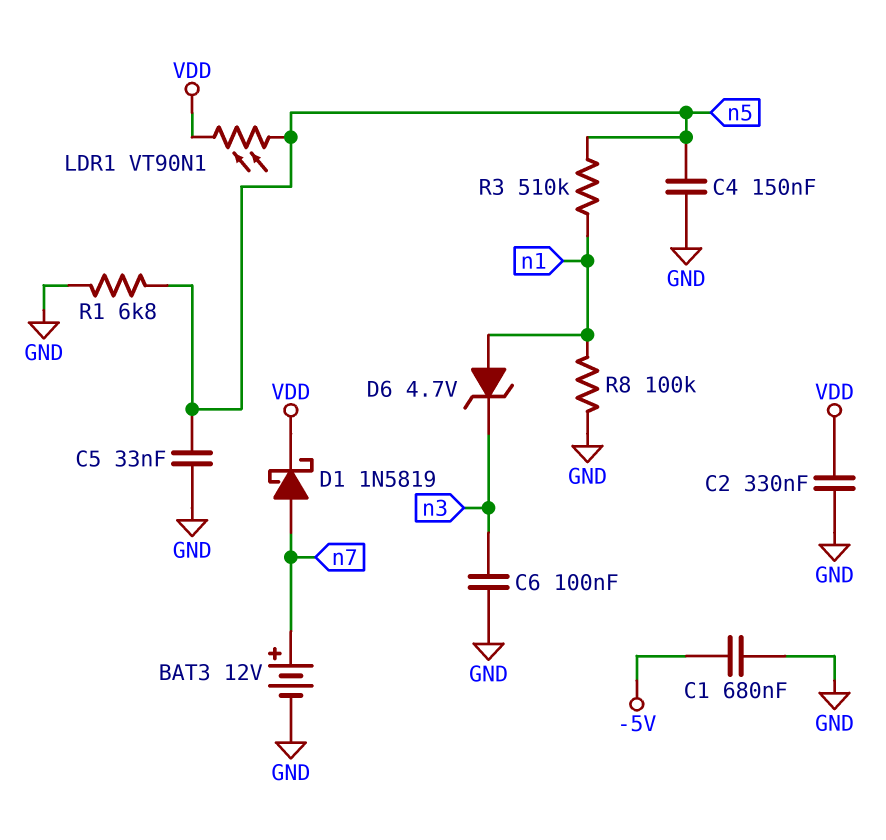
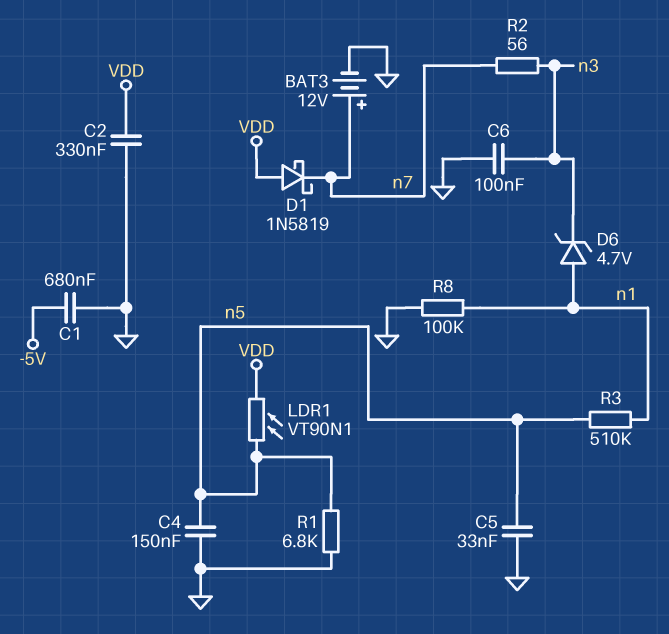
D1: schottky 1N5819 (A n7, K VDD) -> schottky 1N5819 (A VDD, K n7)
R2: none -> 56 (n3, n7)

